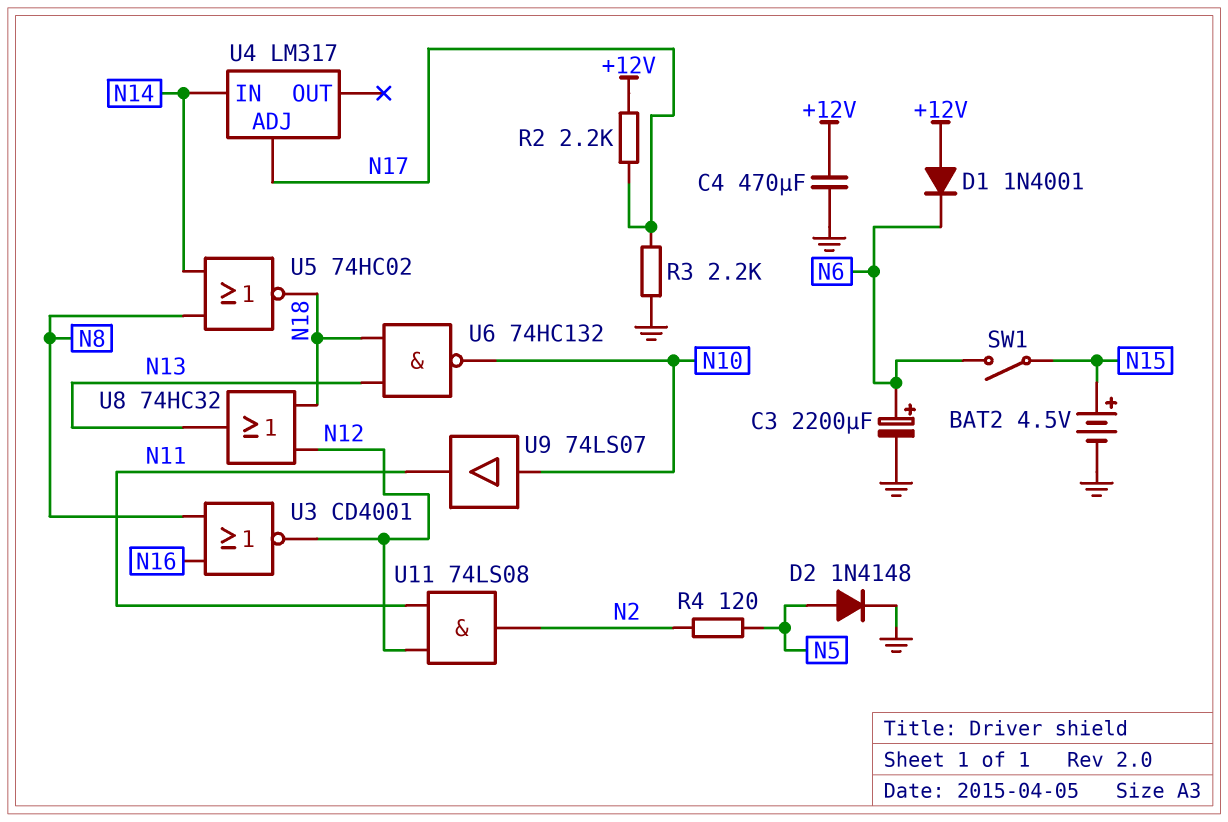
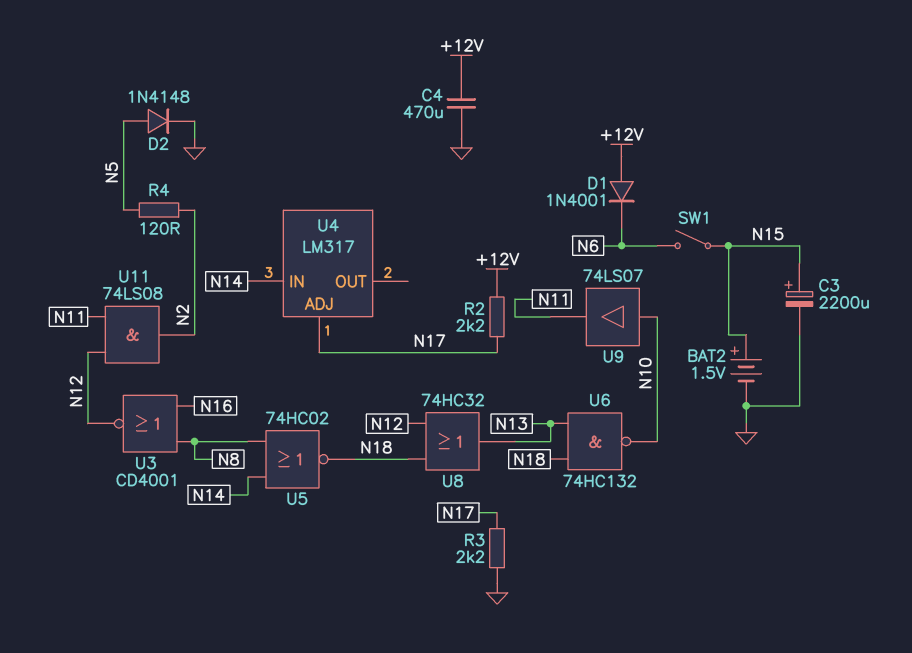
BAT2: 4.5V (plus N15, minus GND) -> 1.5V (plus N15, minus GND)
C3: 2200uF (plus N6, minus GND) -> 2200uF (plus N15, minus GND)

